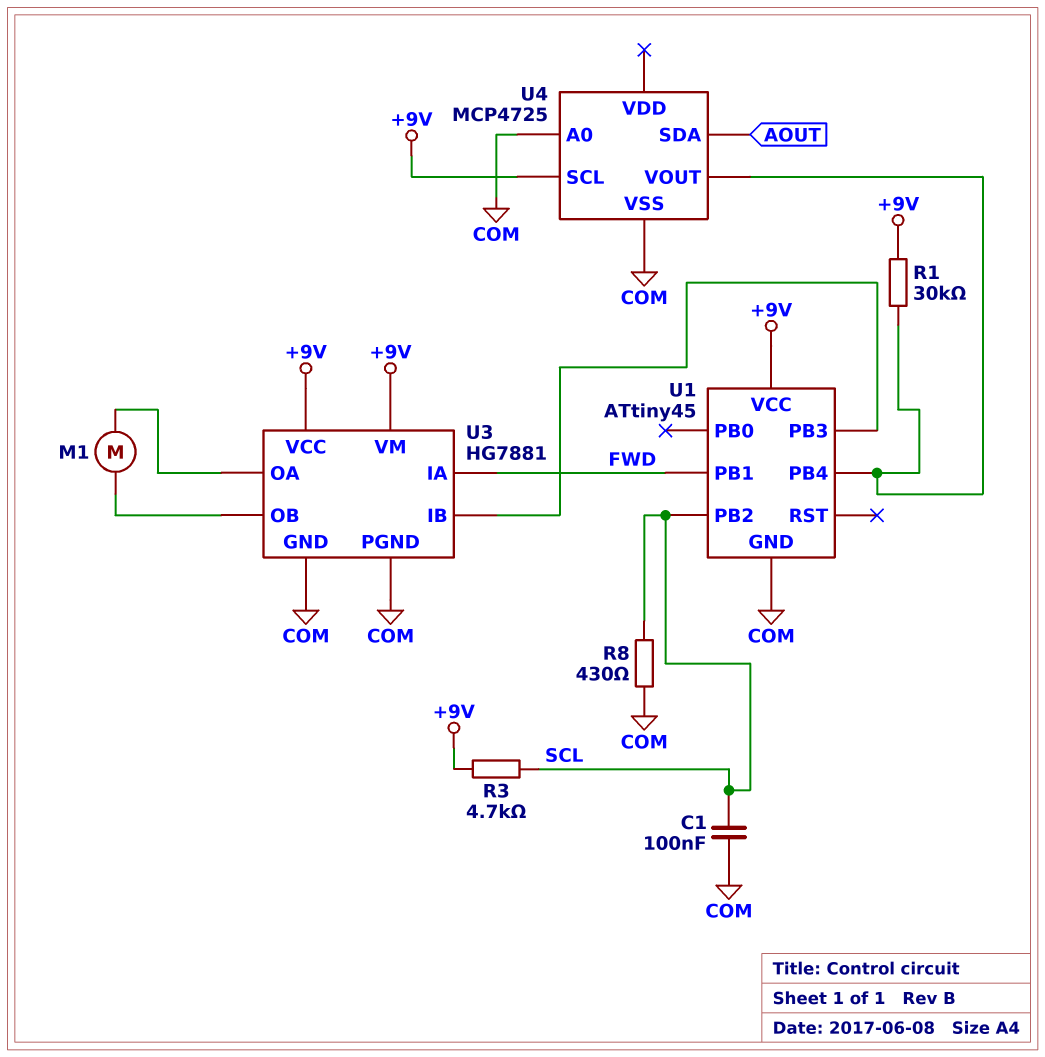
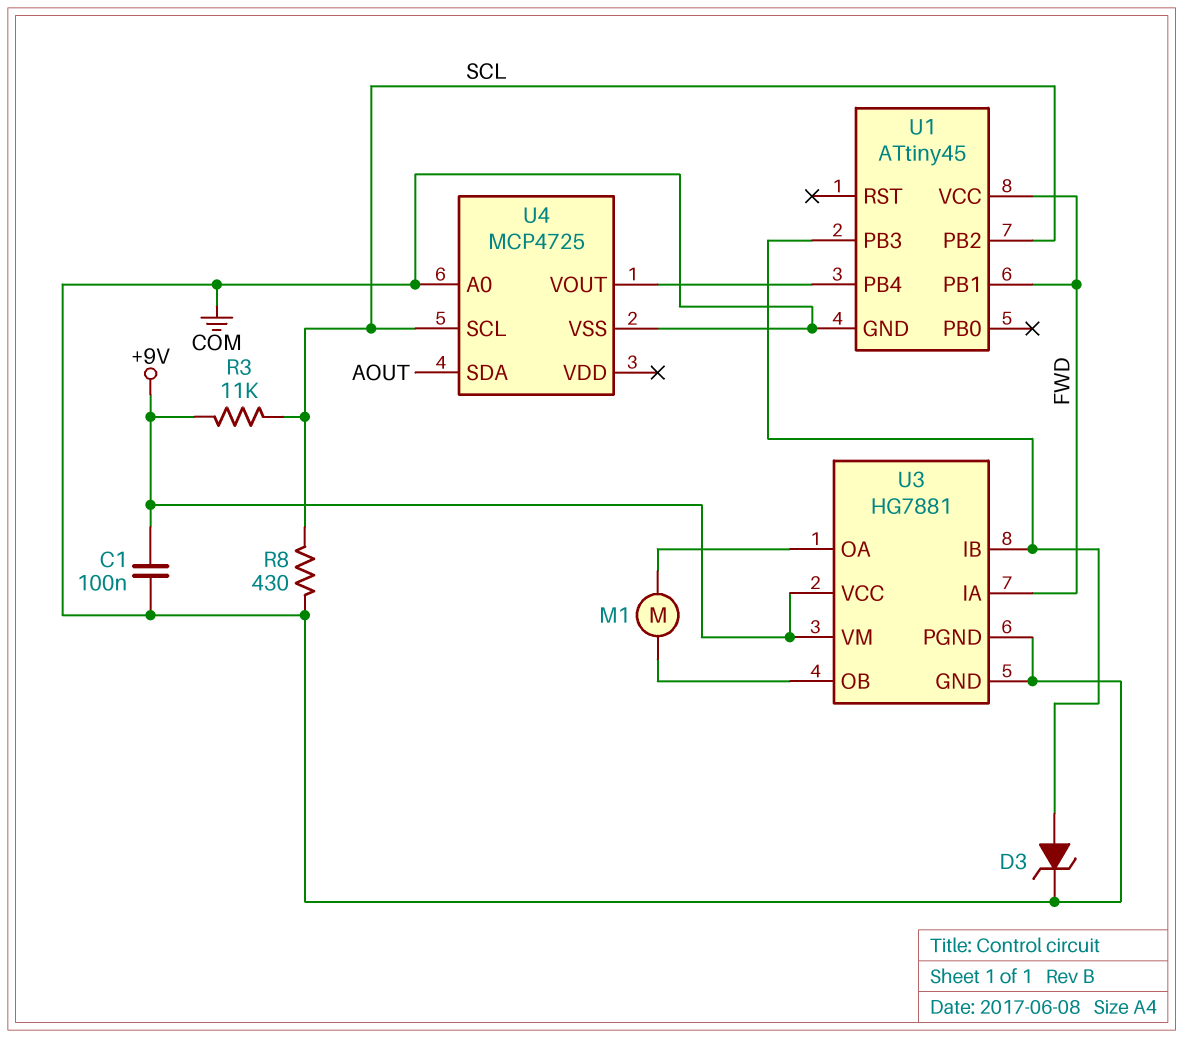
C1: 100nF (COM, SCL) -> 100nF (+9V, COM)
D3: none -> zener (A U1/PB3, K COM)
R1: 30k (+9V, U1/PB4) -> none
R3: 4.7k (+9V, SCL) -> 11k (+9V, SCL)
U1 pin VCC: +9V -> FWD
U4 pin SCL: +9V -> SCL

